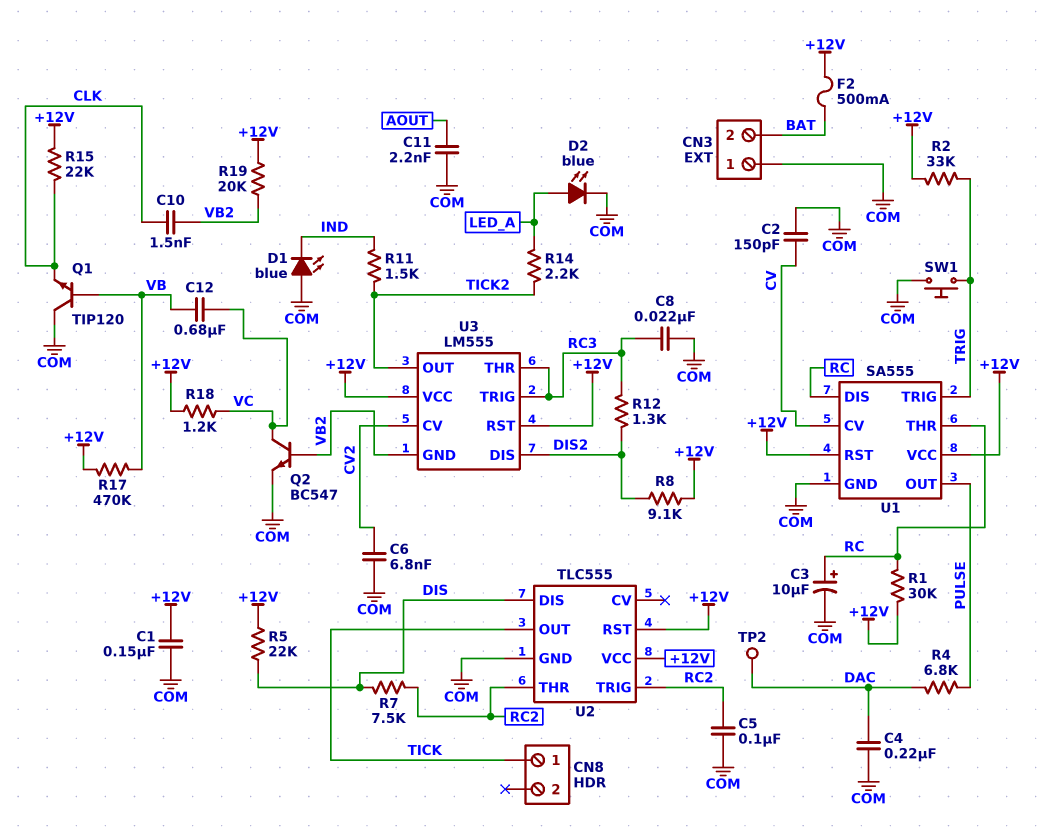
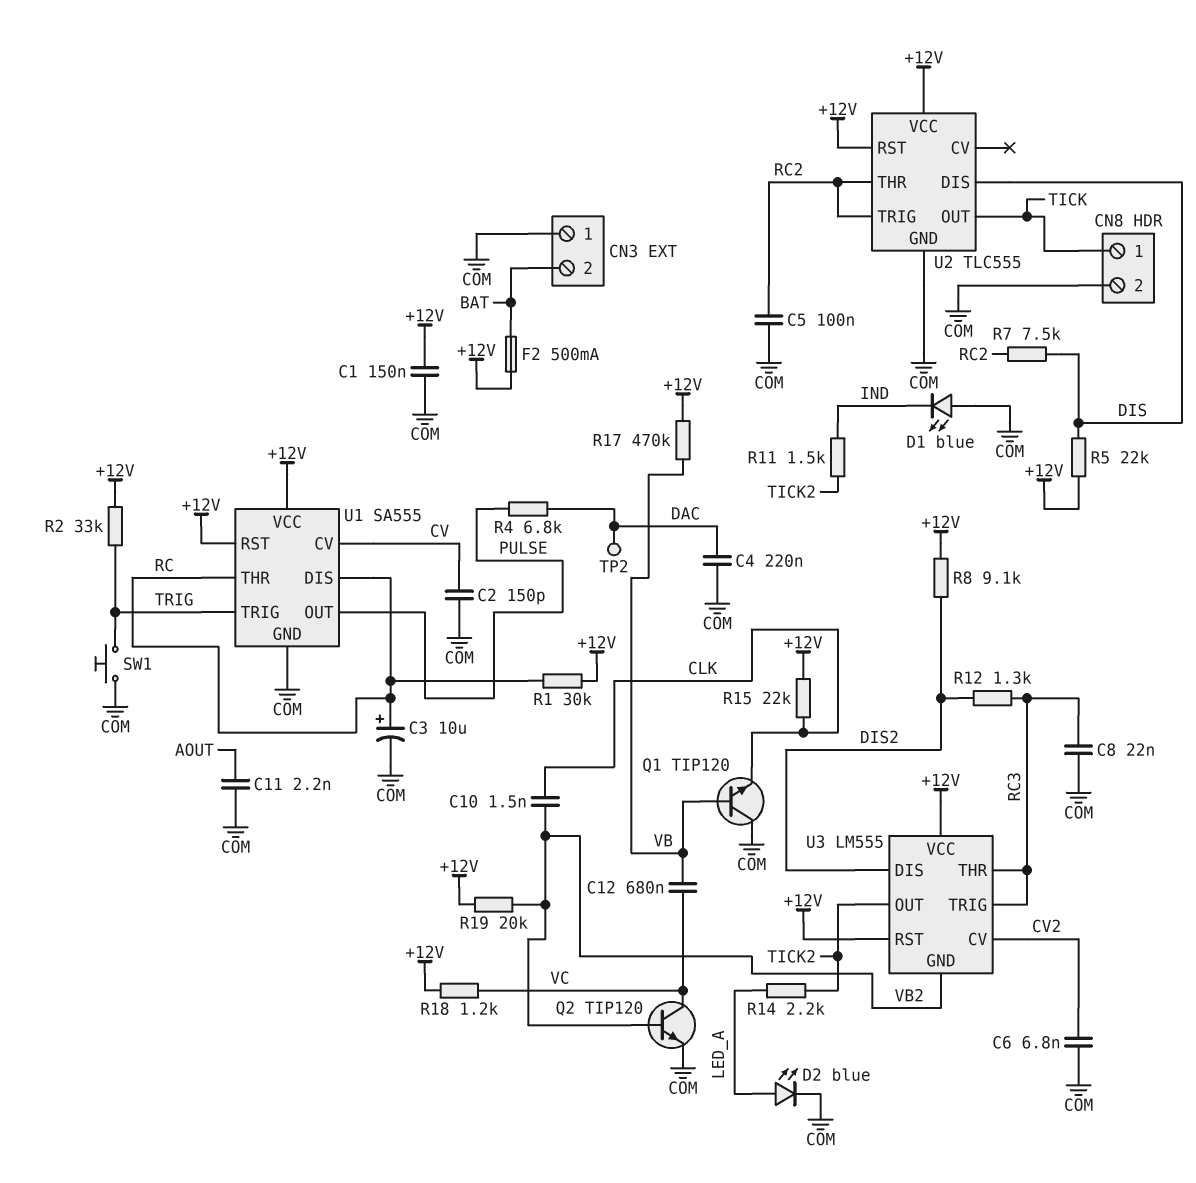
CN8 pin 2: none -> COM
Q2: NPN BC547 (B VB2, C VC, E COM) -> NPN TIP120 (B VB2, C VC, E COM)

